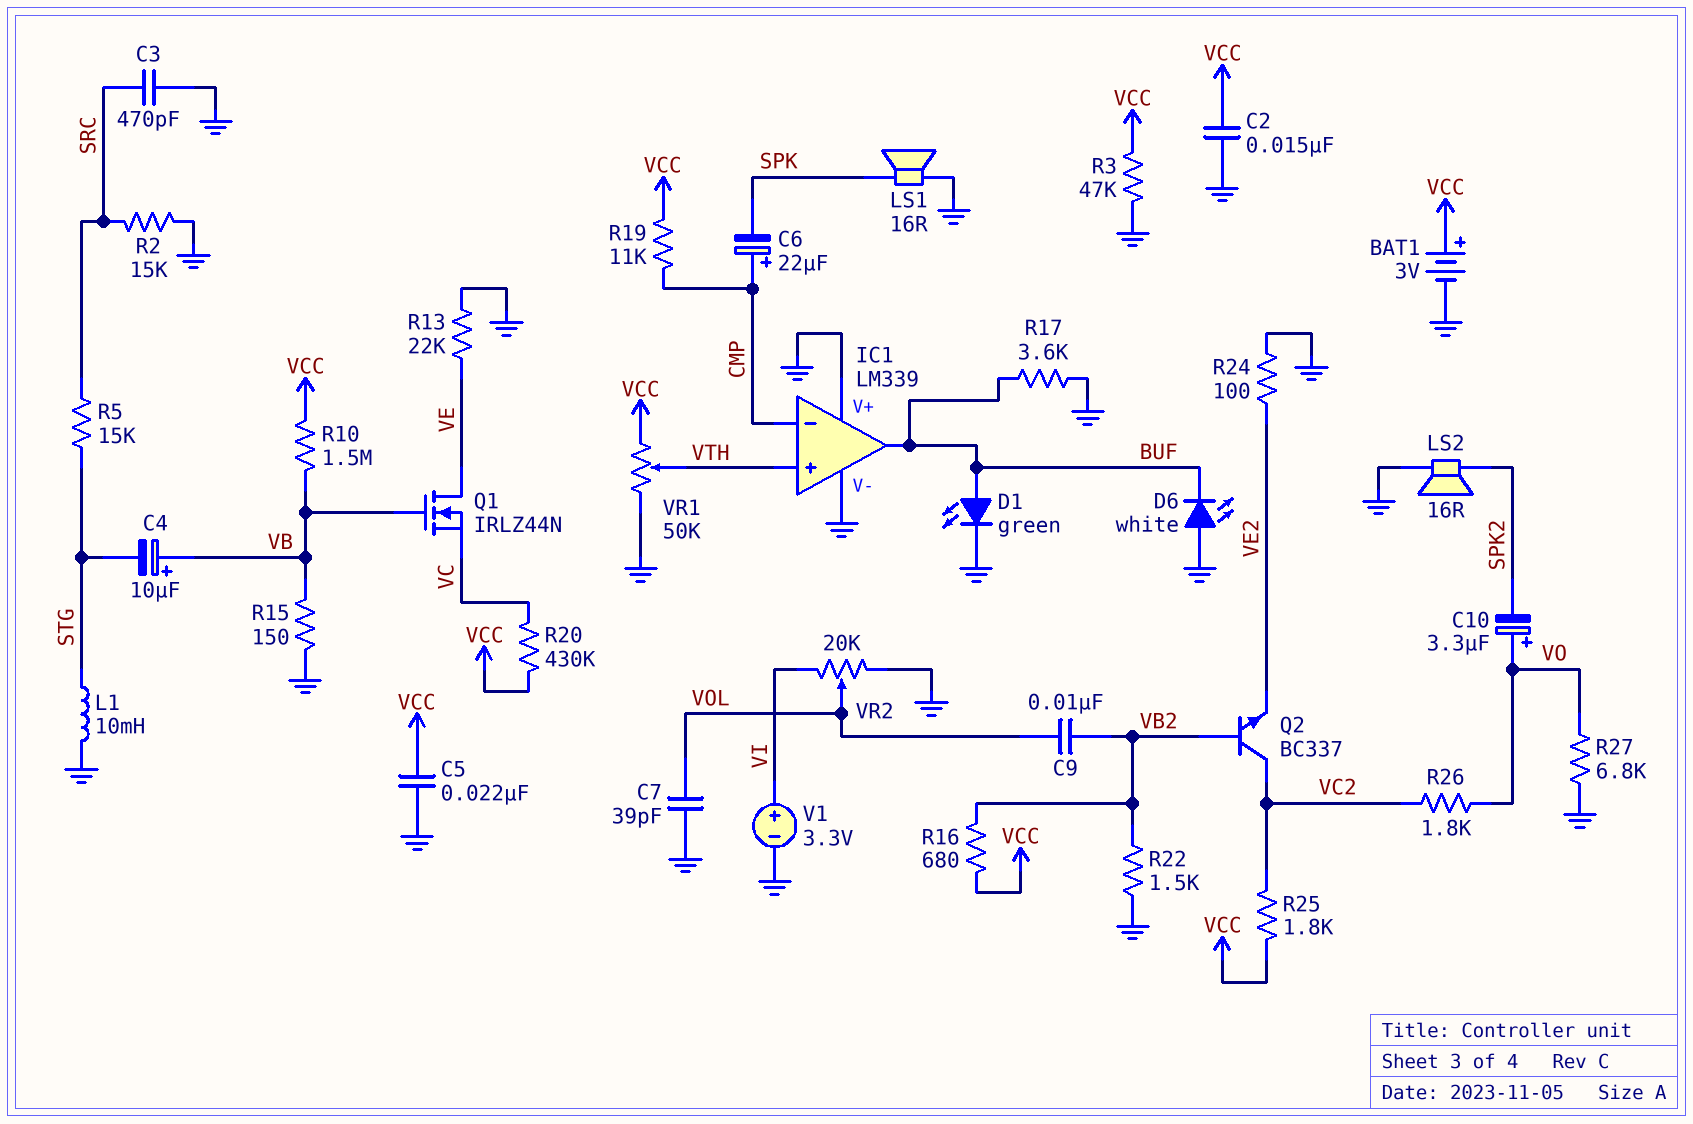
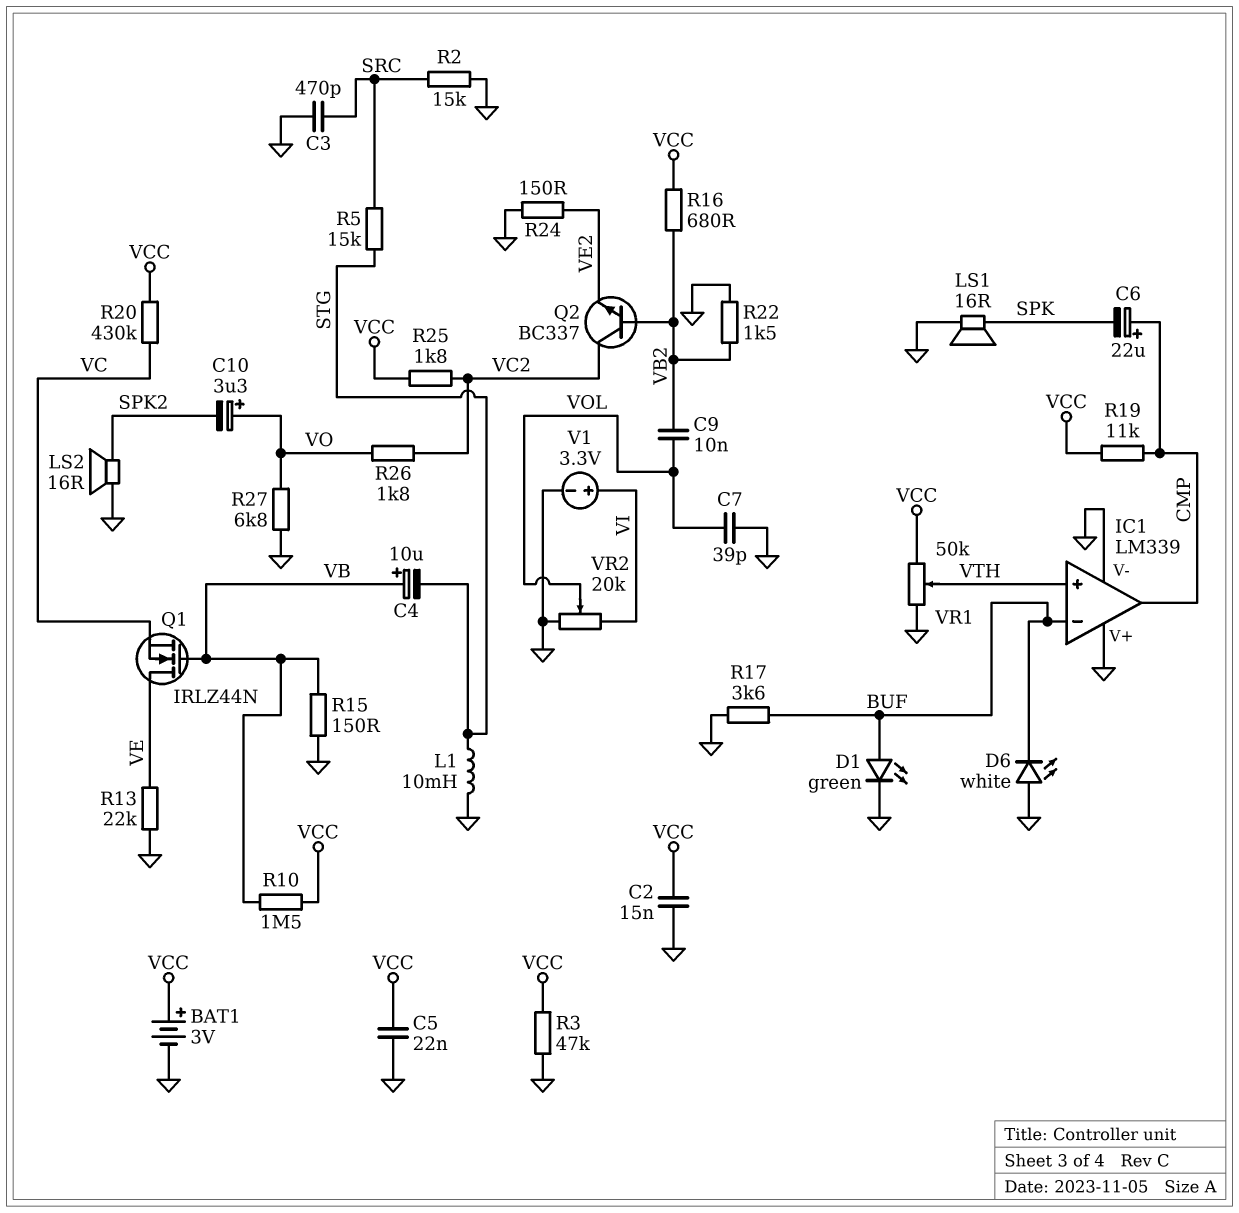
IC1 pin in-: CMP -> BUF
IC1 pin out: BUF -> CMP
R24: 100 (GND, VE2) -> 150 (GND, VE2)

